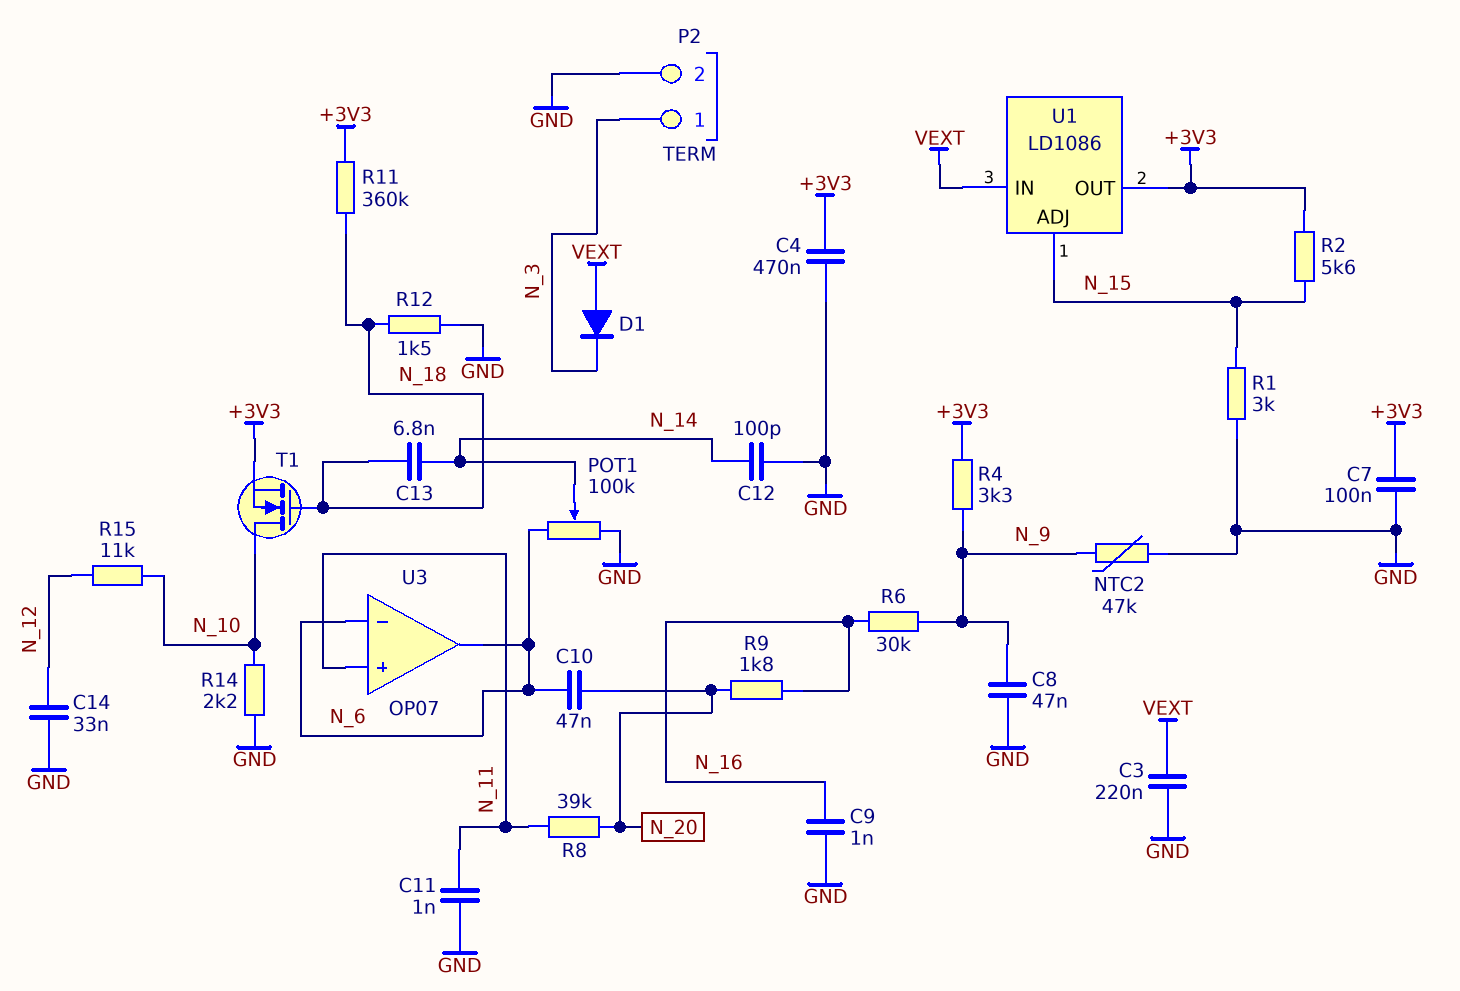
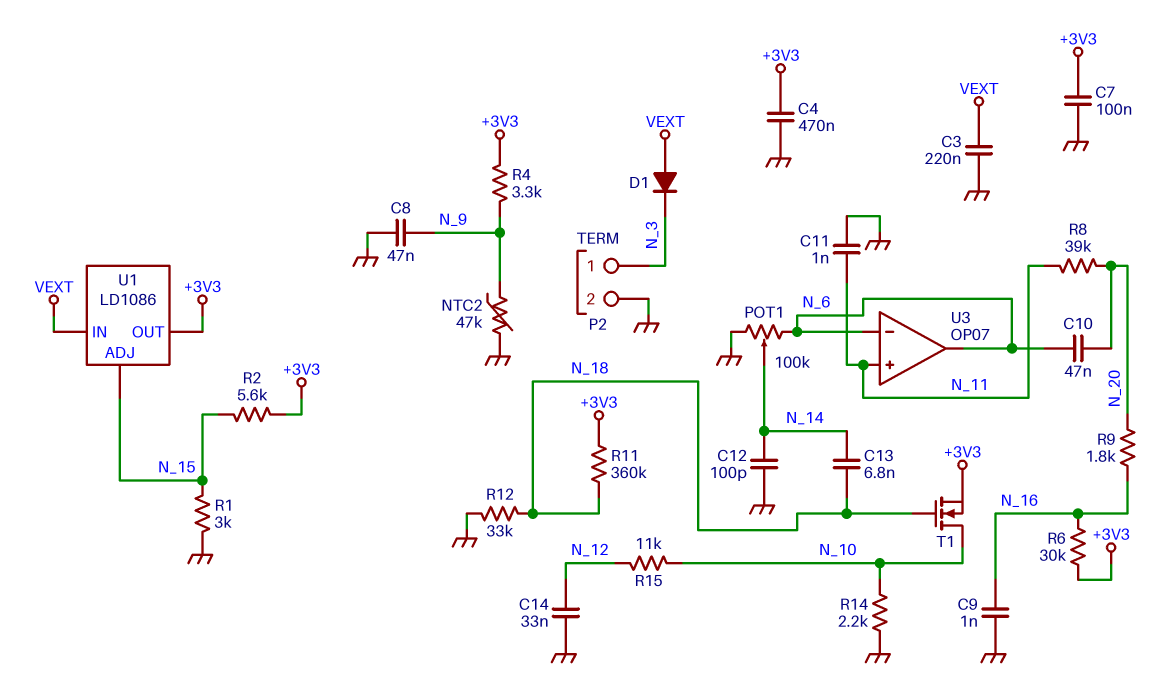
R6: 30k (N_9, N_16) -> 30k (+3V3, N_16)
R12: 1.5k (GND, N_18) -> 33k (GND, N_18)

